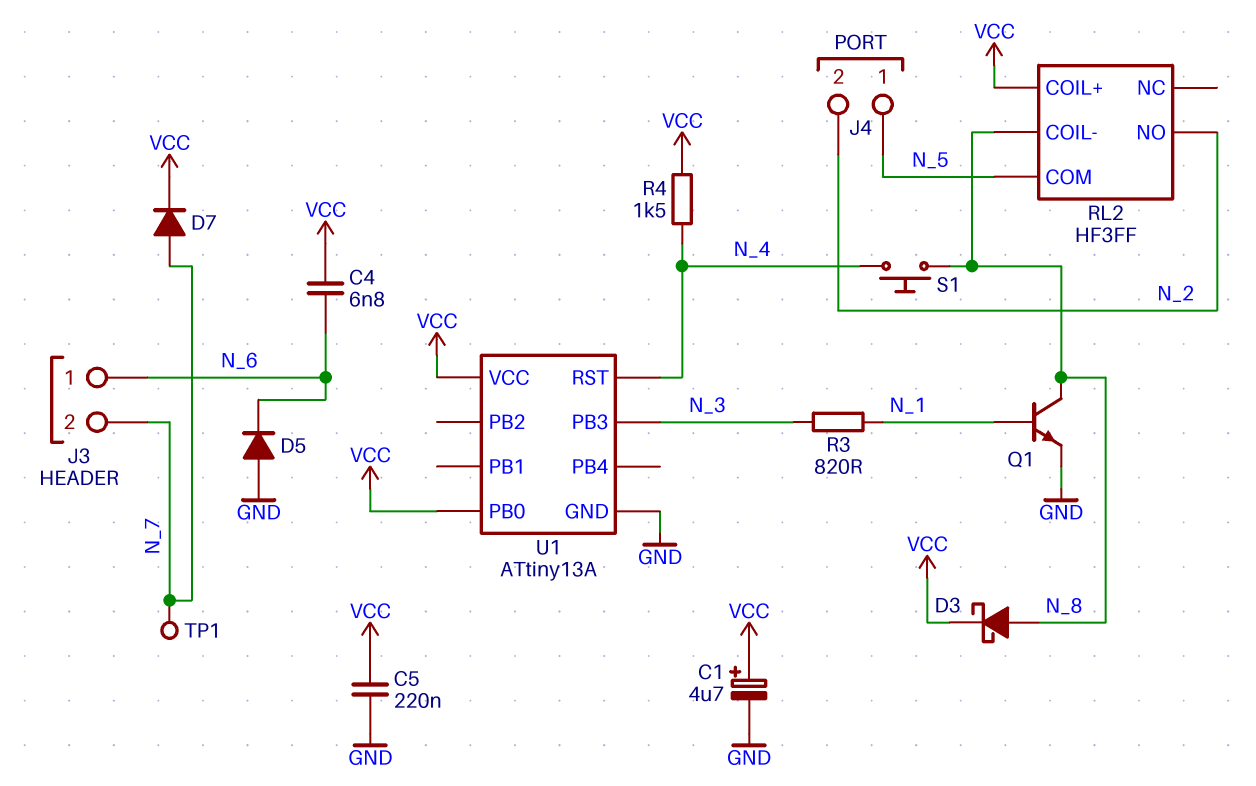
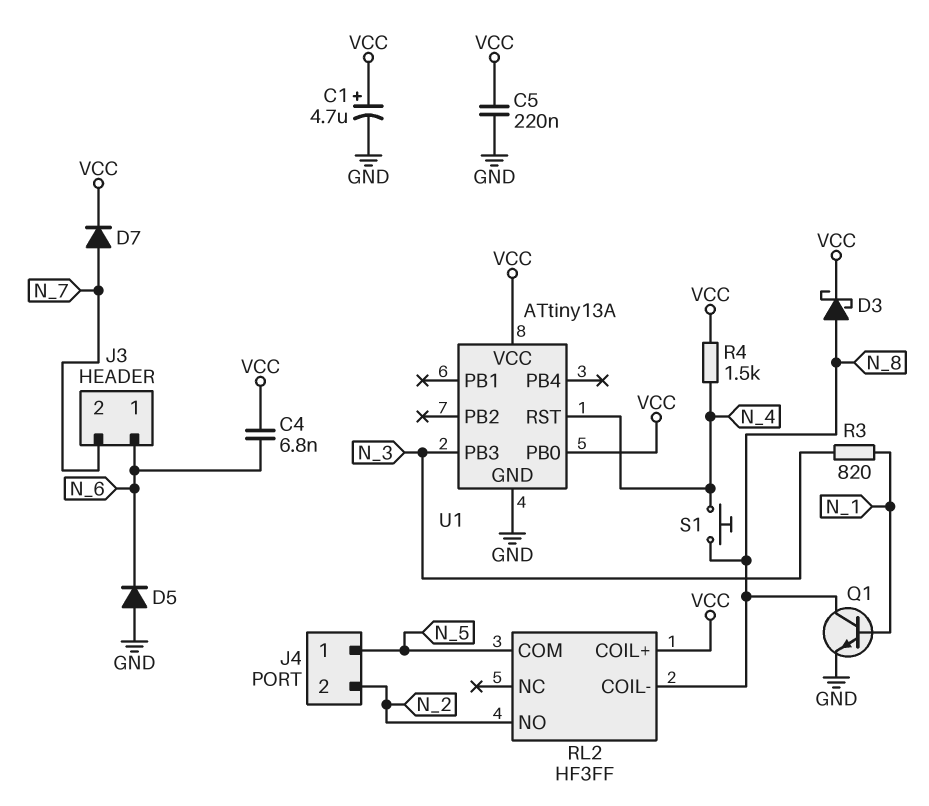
TP1: test point (N_7) -> none

